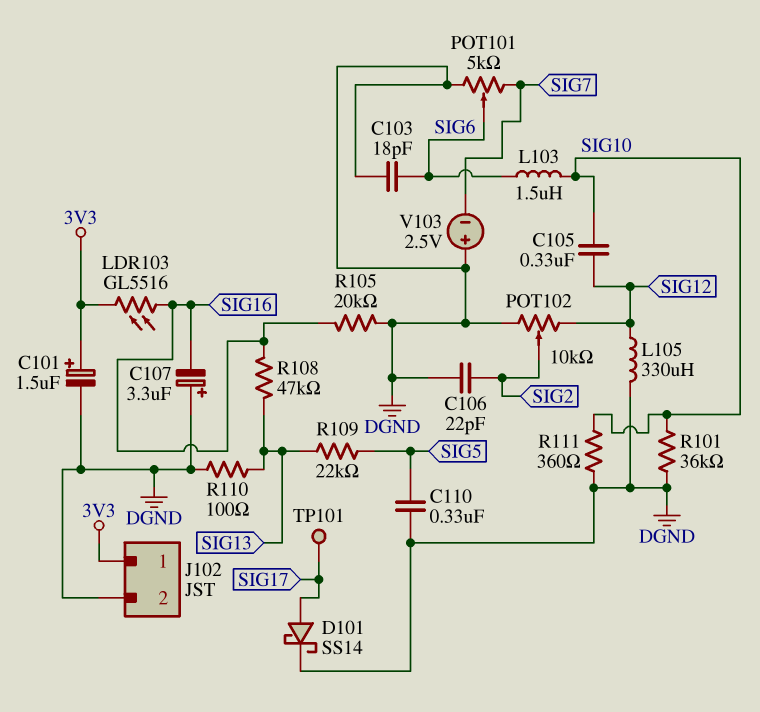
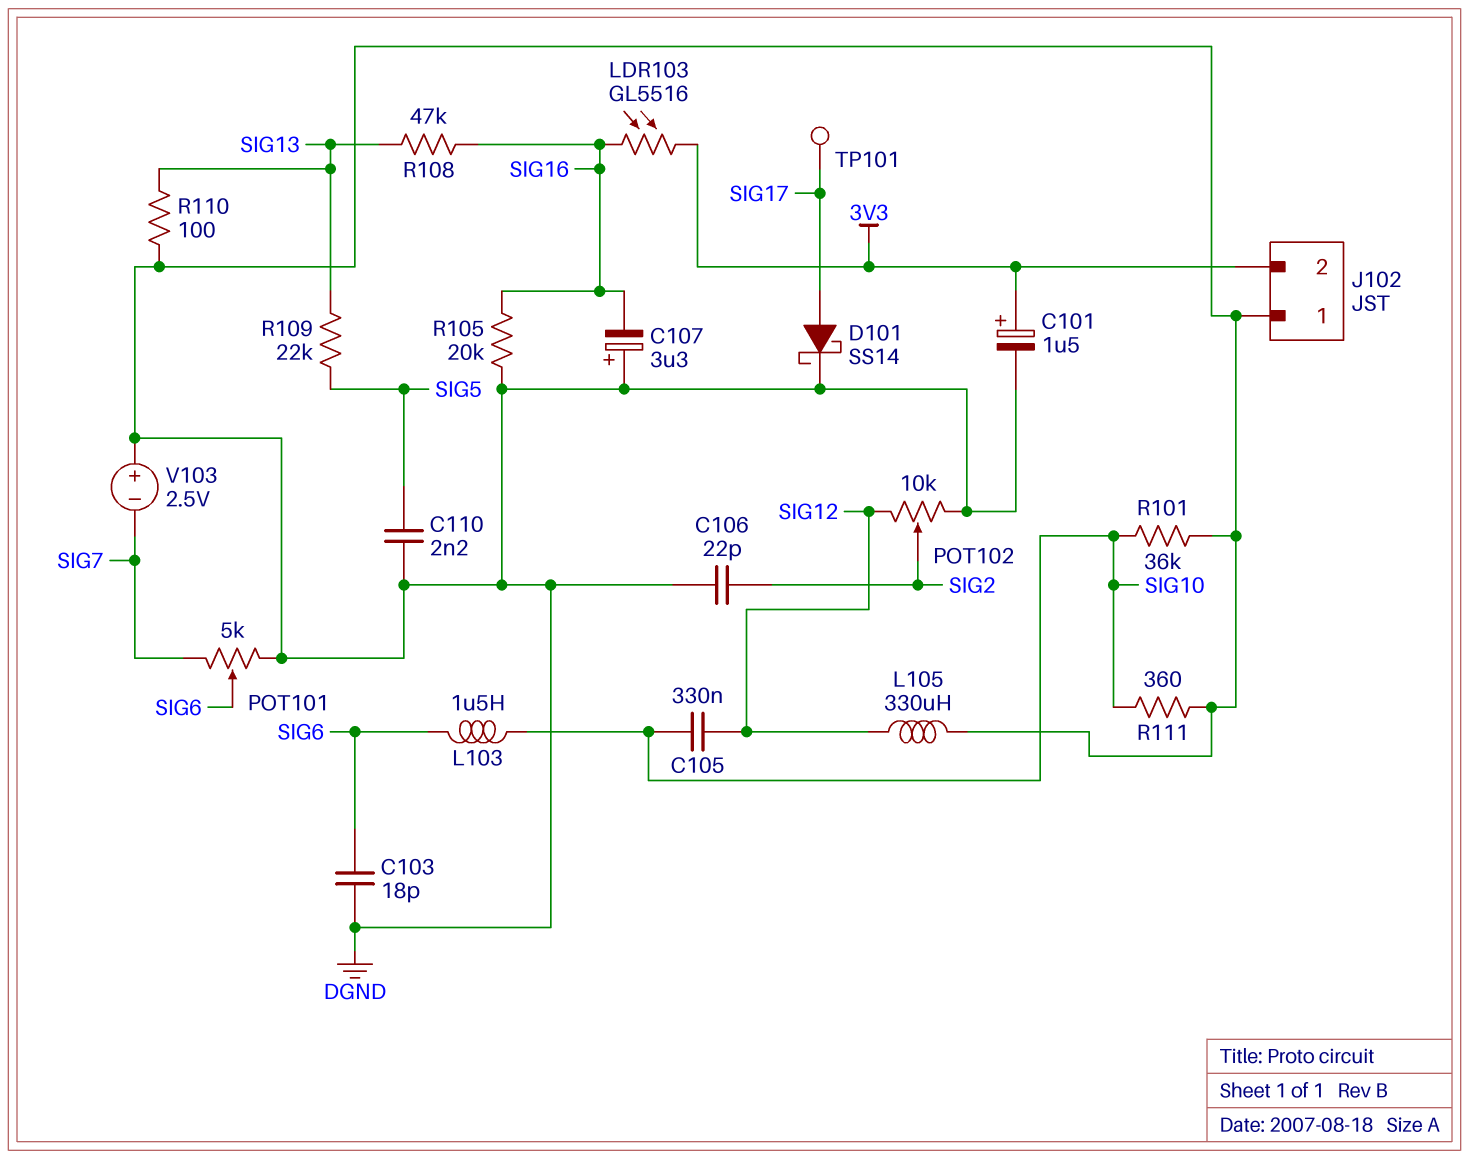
C110: 330nF (DGND, SIG5) -> 2.2nF (DGND, SIG5)
J102 pin 1: 3V3 -> DGND
J102 pin 2: DGND -> 3V3

